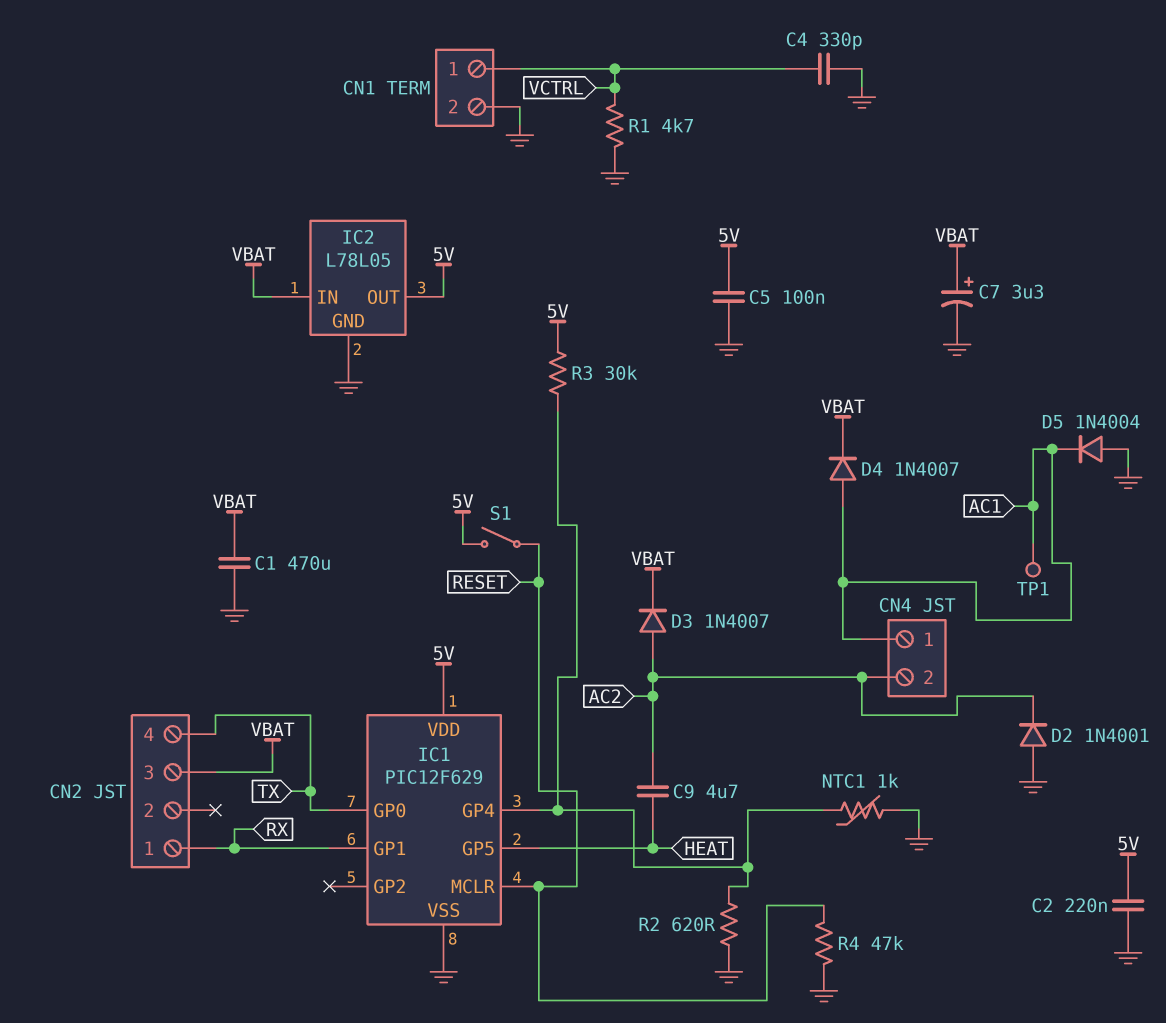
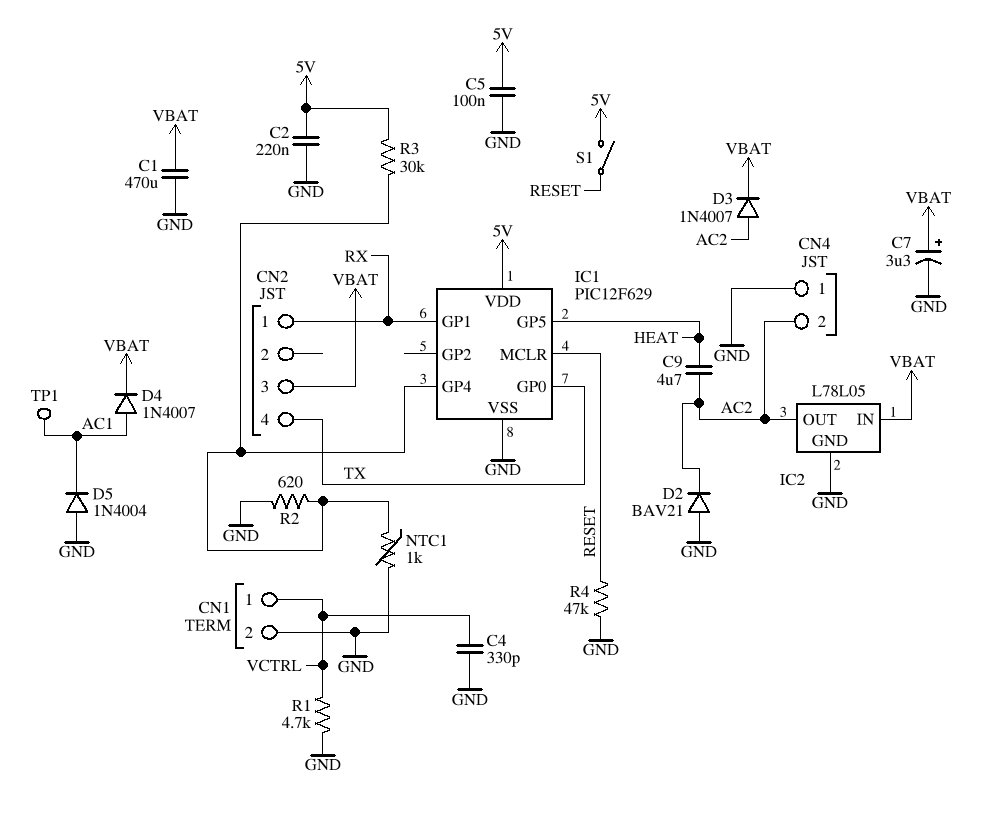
CN4 pin 1: AC1 -> GND
D2: diode 1N4001 (A GND, K AC2) -> diode BAV21 (A GND, K AC2)
IC2 pin OUT: 5V -> AC2

